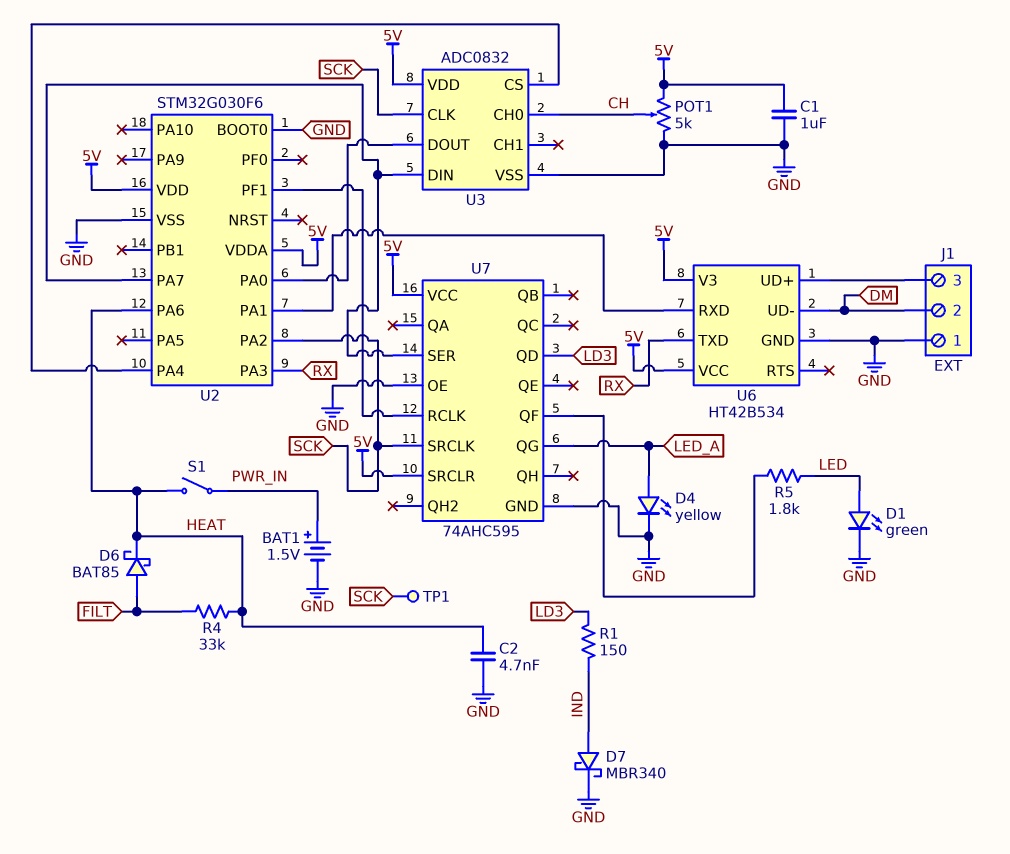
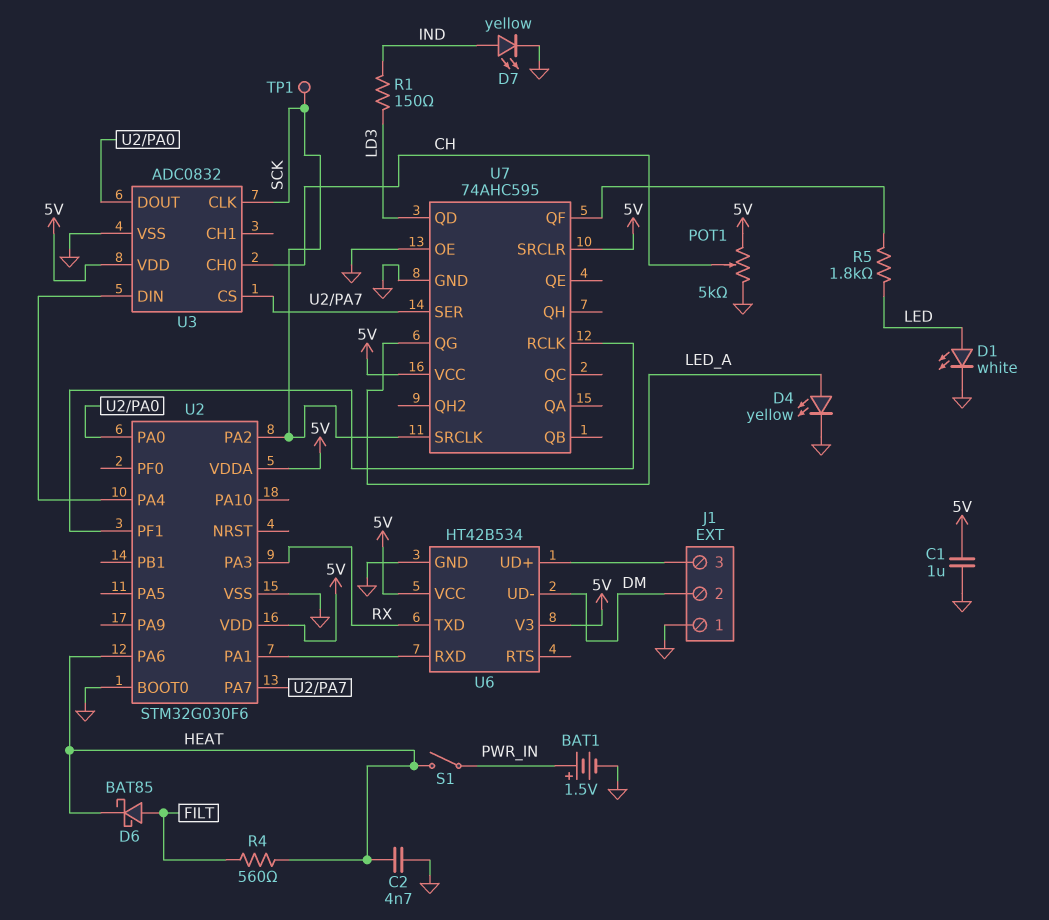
D1: LED green (A LED, K GND) -> LED white (A LED, K GND)
D7: schottky MBR340 (A IND, K GND) -> LED yellow (A IND, K GND)
R4: 33k (FILT, HEAT) -> 560 (FILT, HEAT)
U3 pin CS: U2/PA4 -> U2/PA7
U3 pin DIN: U2/PA7 -> U2/PA4

